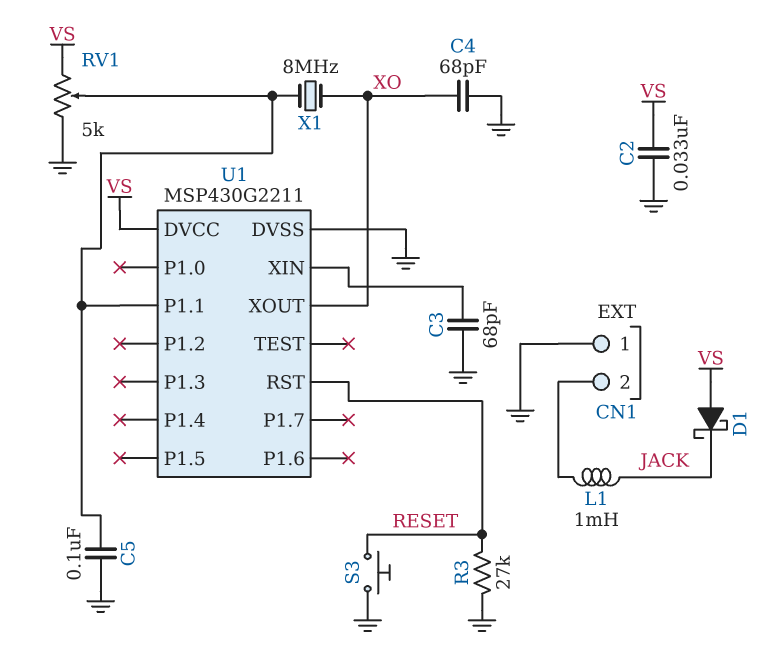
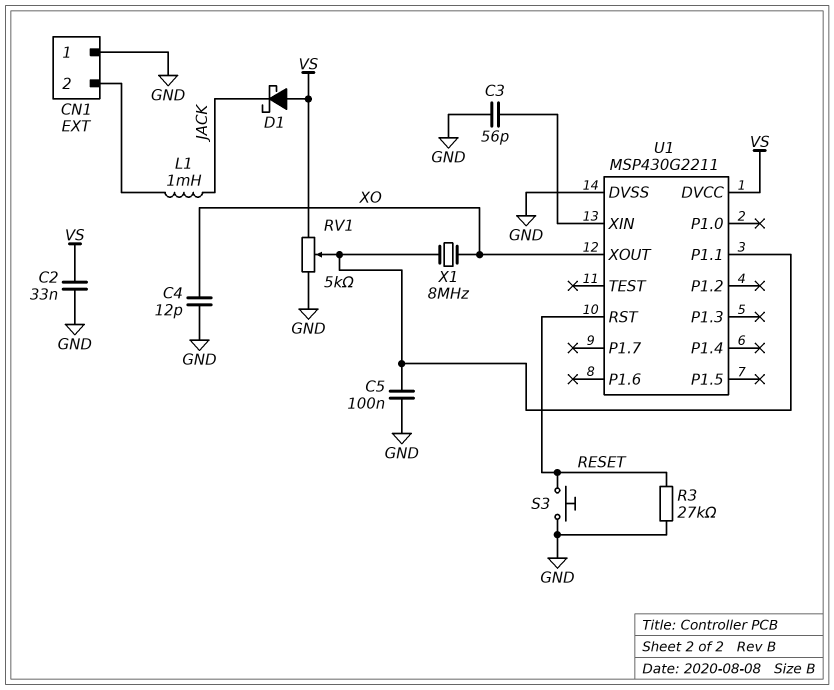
C3: 68pF (GND, U1/XIN) -> 56pF (GND, U1/XIN)
C4: 68pF (GND, XO) -> 12pF (GND, XO)

